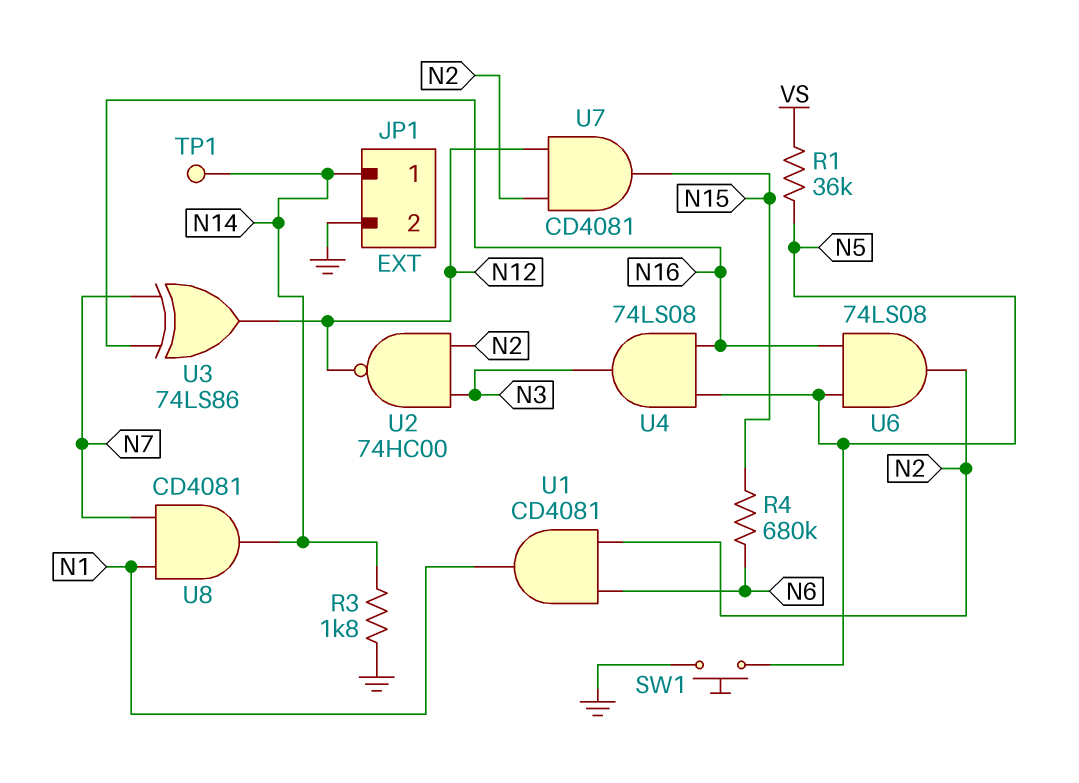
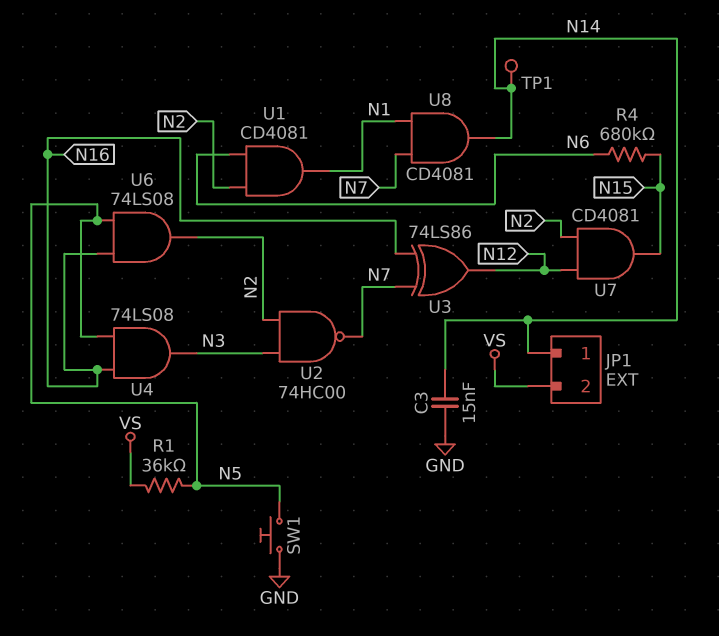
C3: none -> 15nF (GND, N14)
JP1 pin 2: GND -> VS
R3: 1.8k (GND, N14) -> none
U2: NAND 74HC00 (in N2, in N3, out N12) -> NAND 74HC00 (in N2, in N3, out N7)

